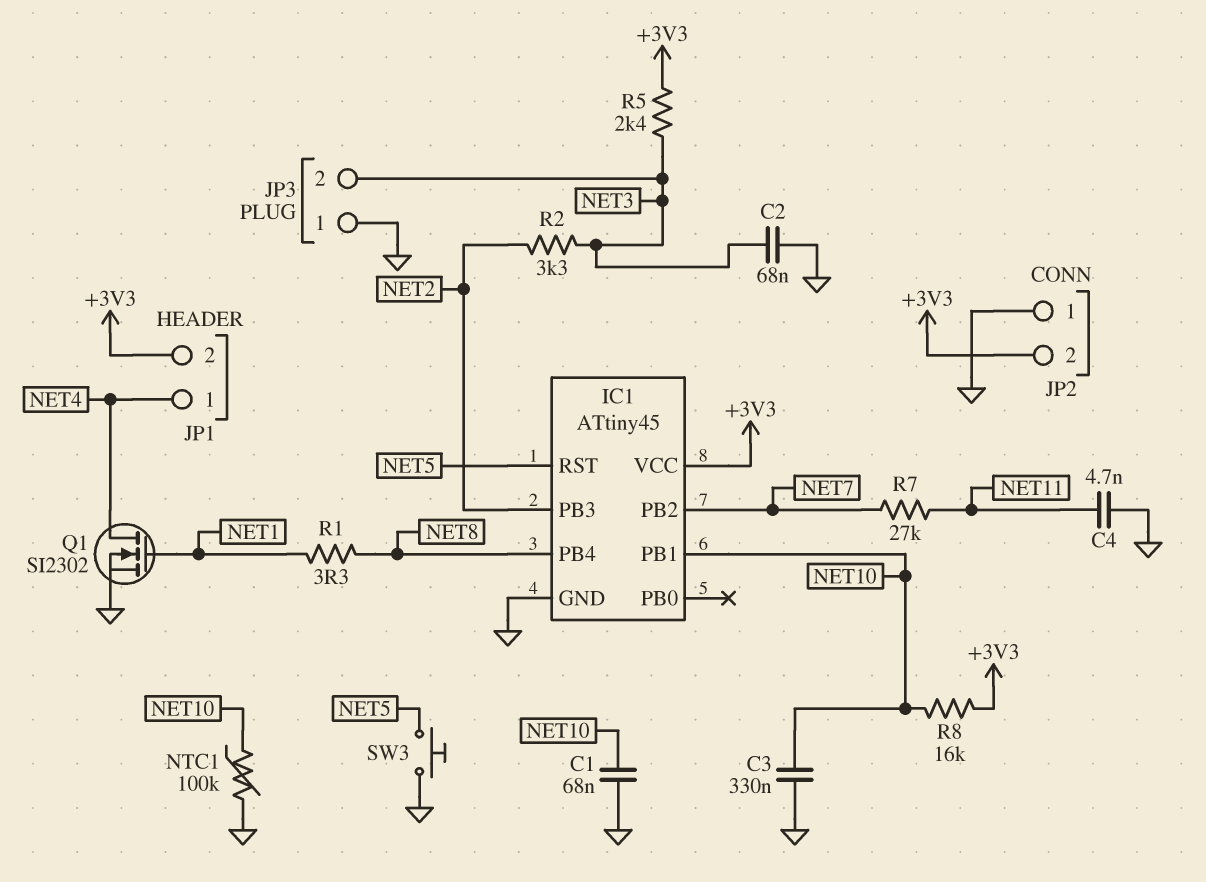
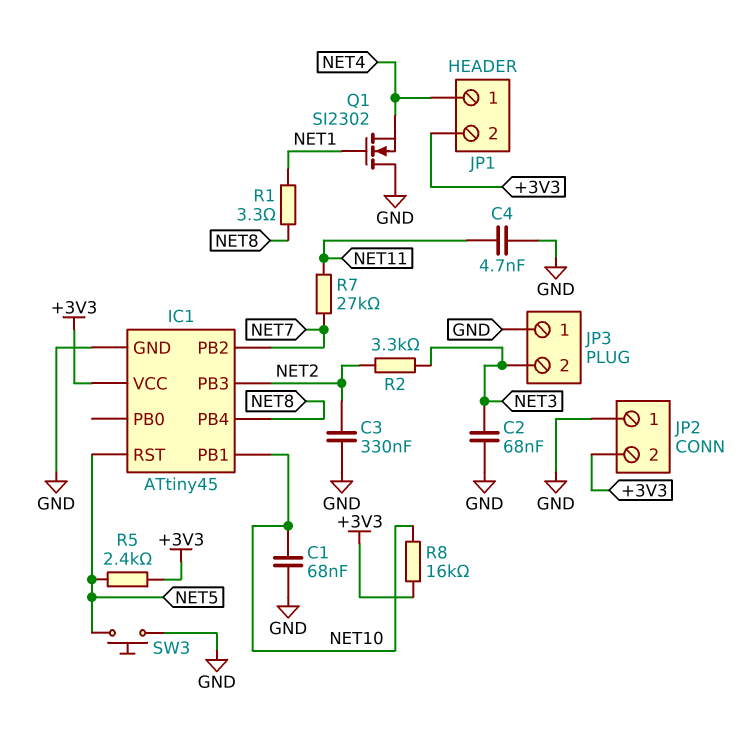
C3: 330nF (GND, NET10) -> 330nF (GND, NET2)
NTC1: 100k (GND, NET10) -> none
Q1: NMOS SI2302 (G NET1, D NET4, S GND) -> NMOS SI2302 (G NET1, D GND, S NET4)
R5: 2.4k (+3V3, NET3) -> 2.4k (+3V3, NET5)

